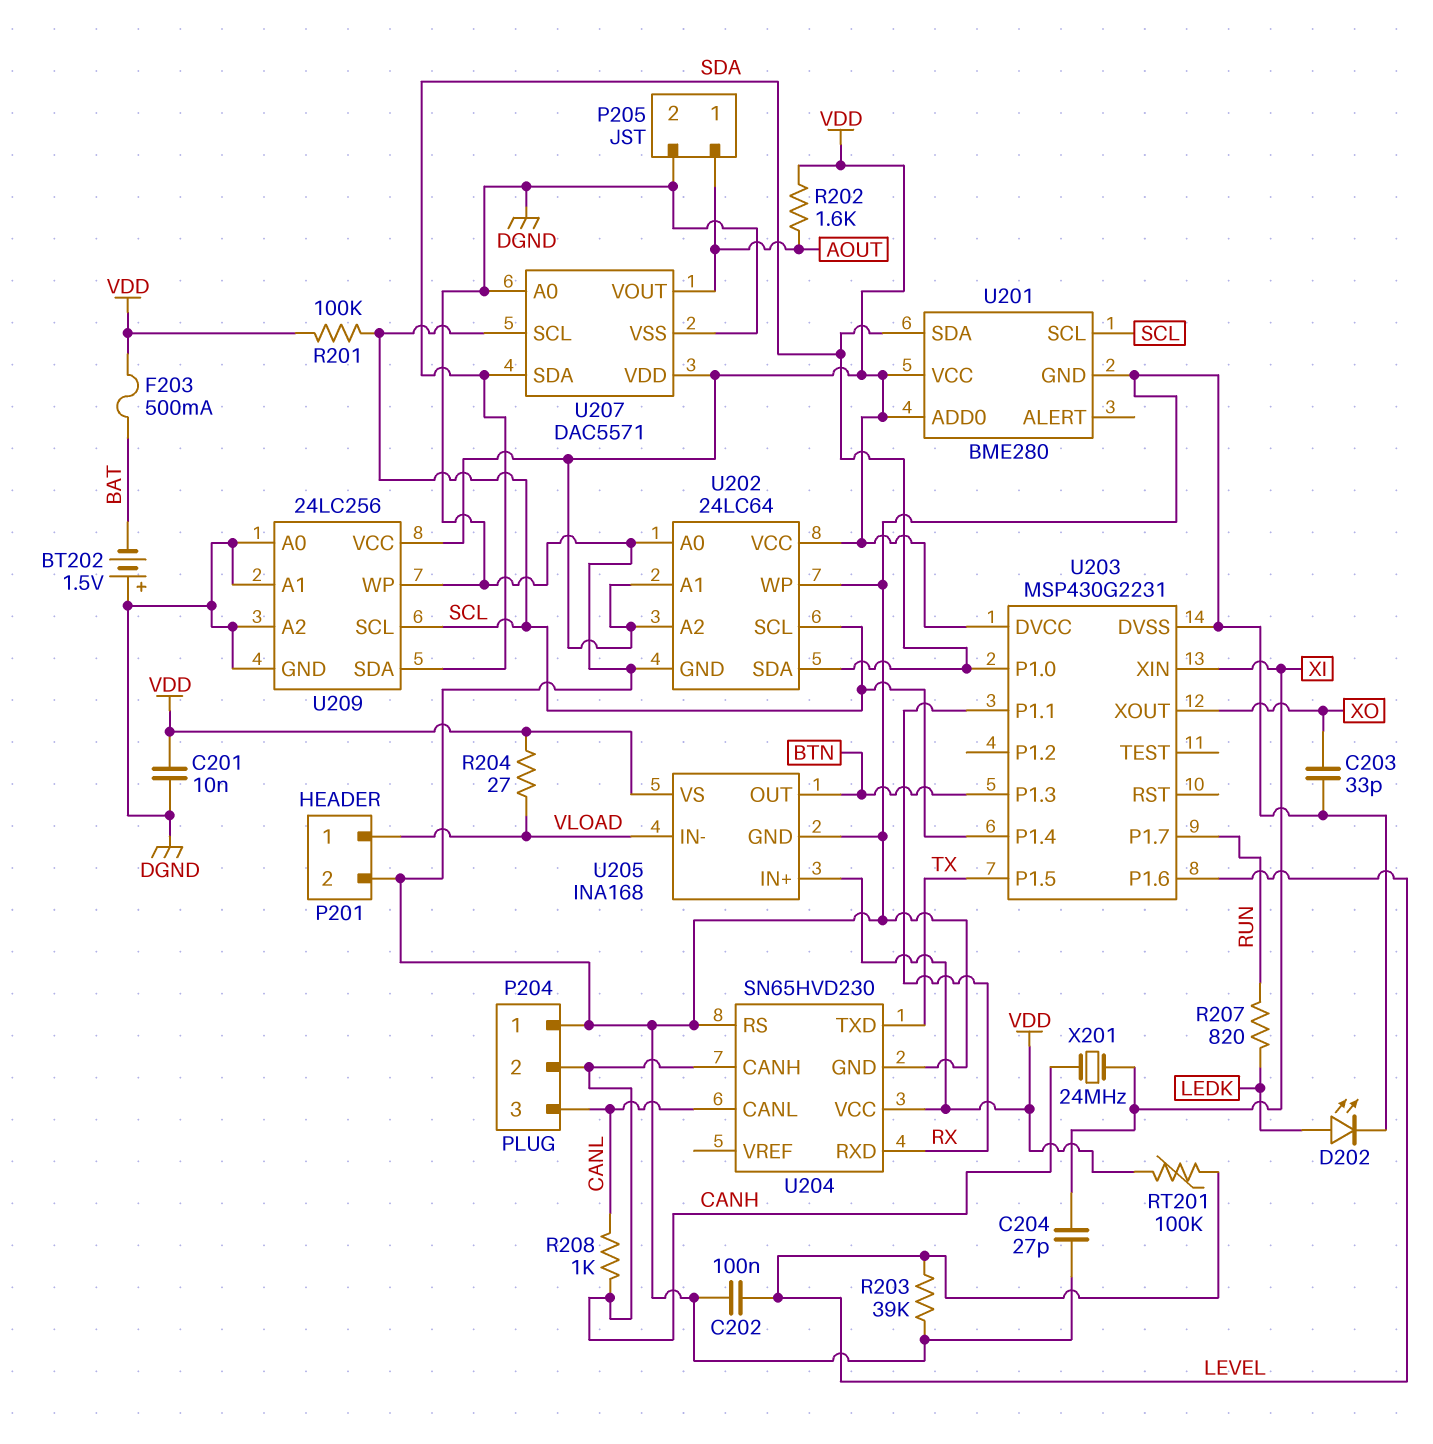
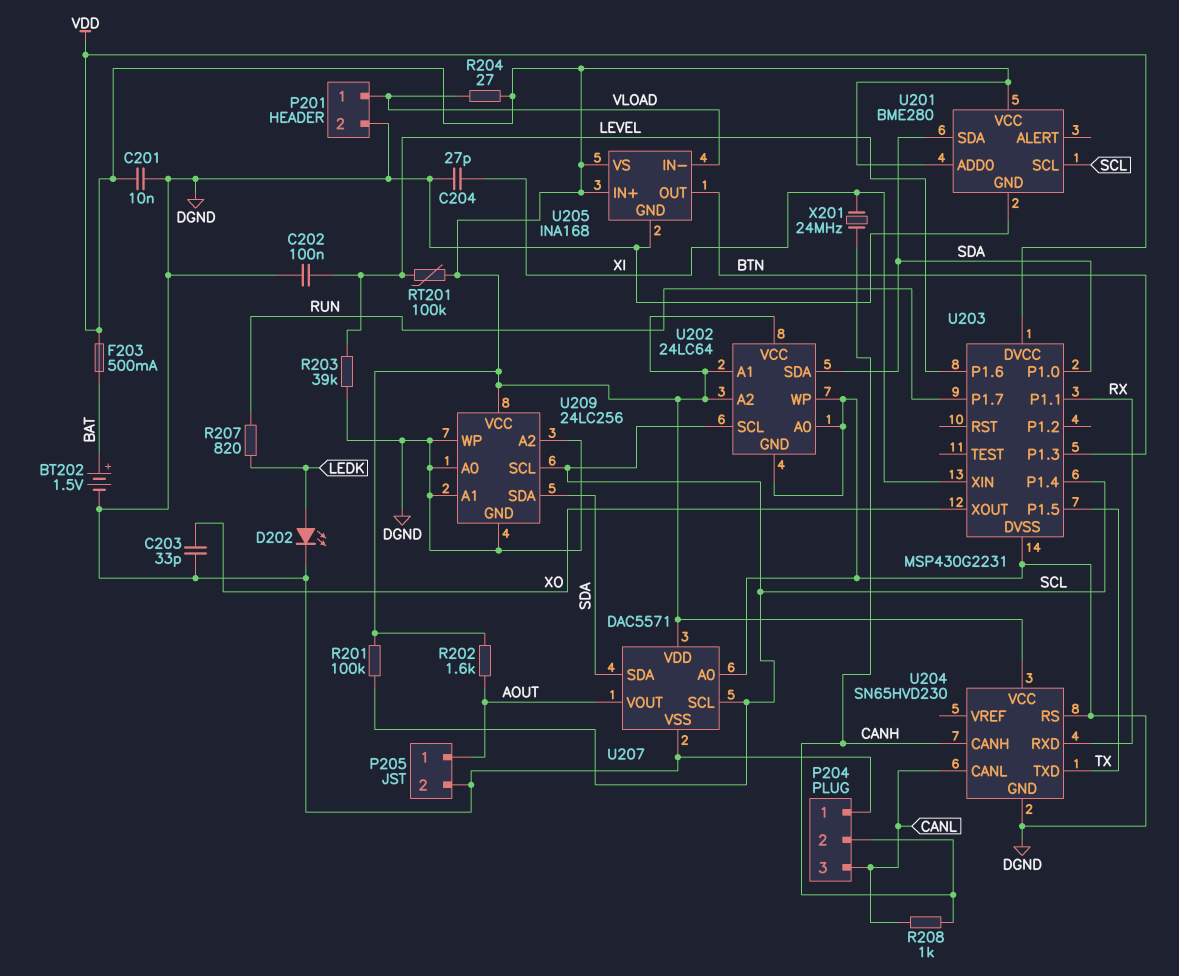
BT202: 1.5V (plus DGND, minus BAT) -> 1.5V (plus BAT, minus DGND)

